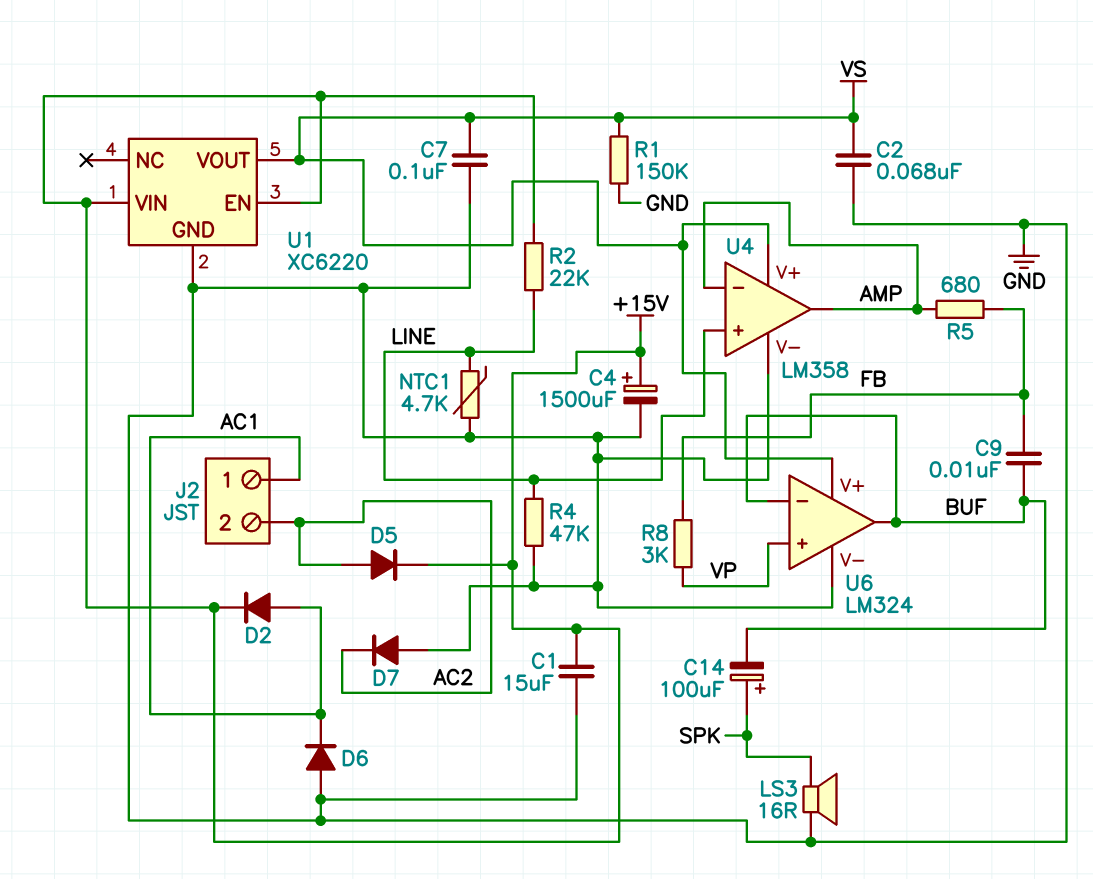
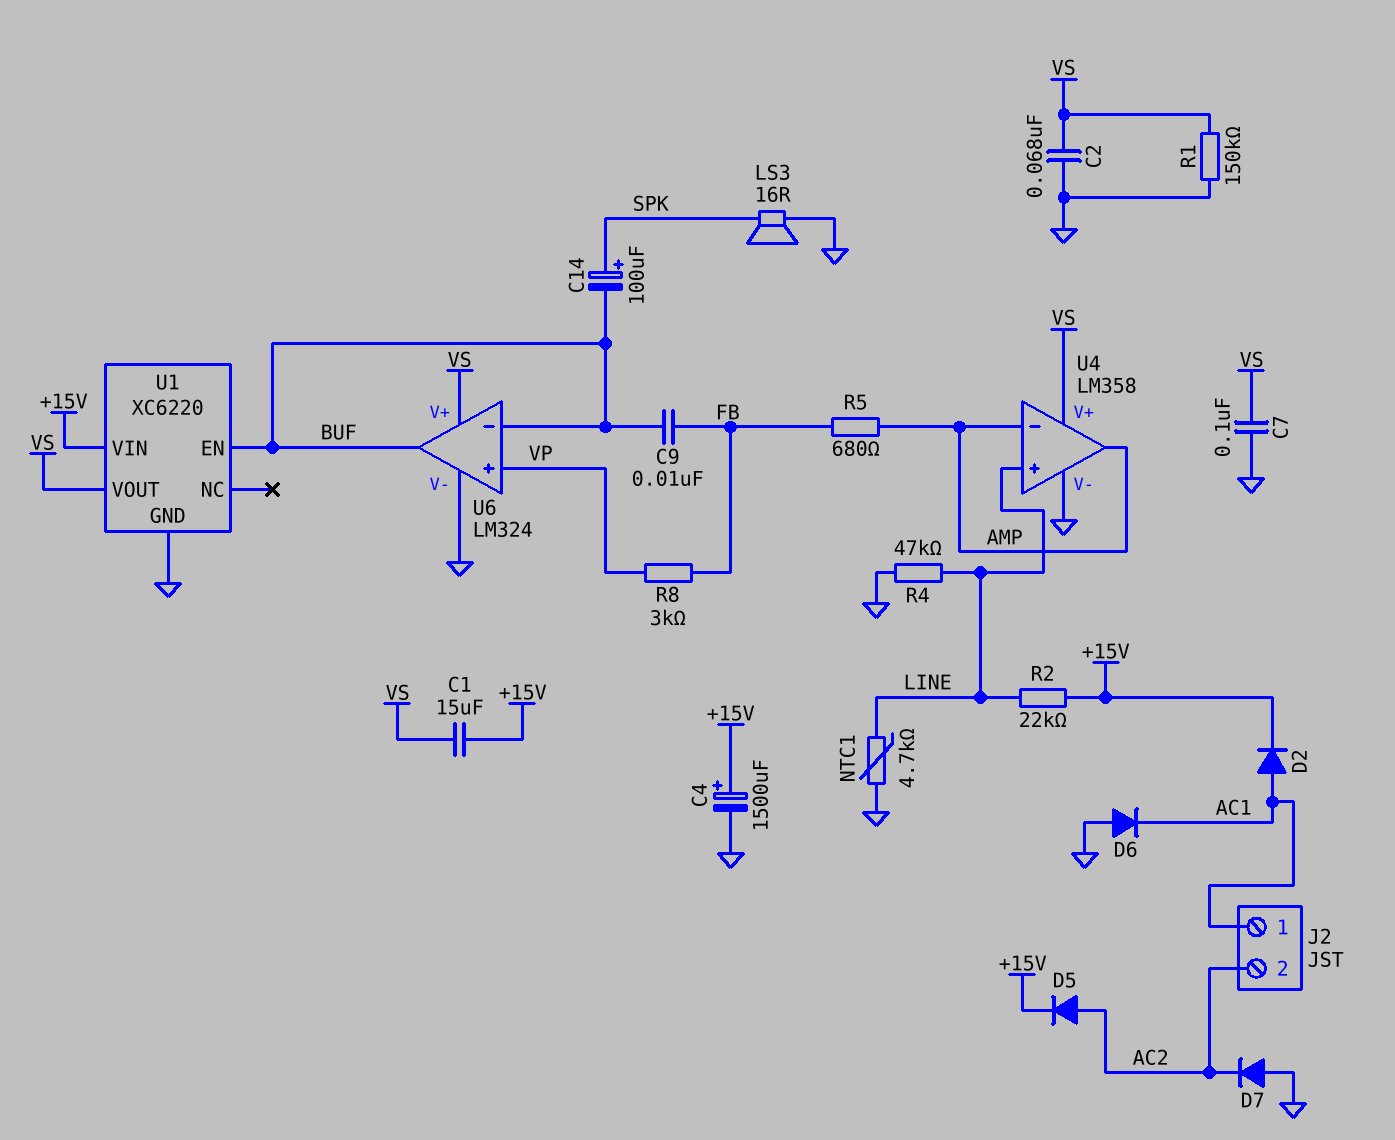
C1: 15uF (+15V, GND) -> 15uF (+15V, VS)
U1 pin EN: +15V -> BUF

